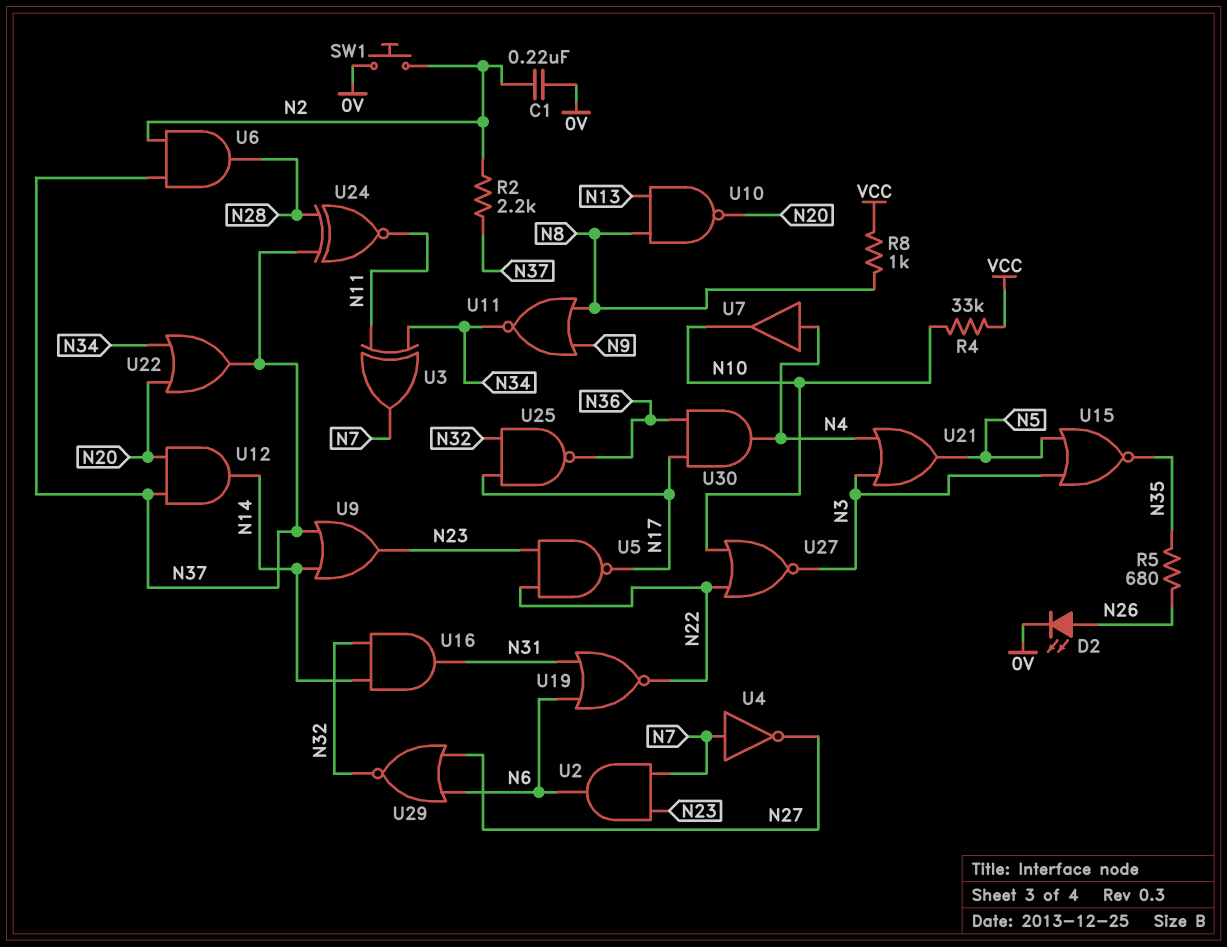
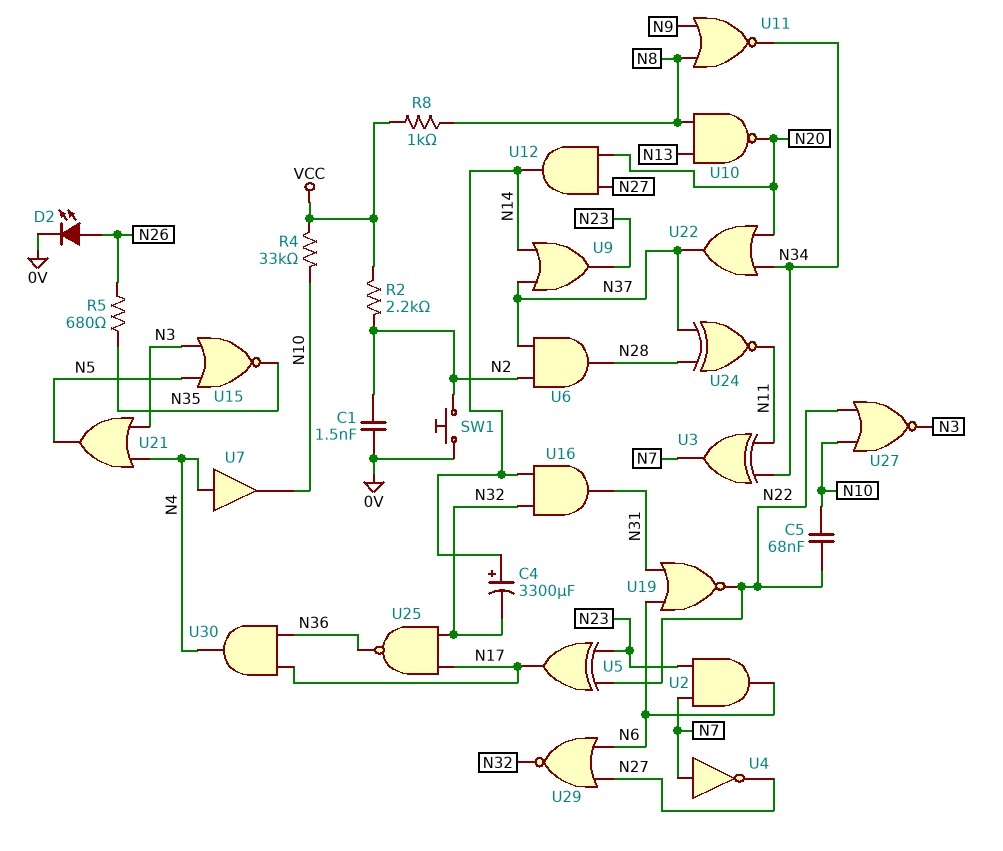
C1: 220nF (0V, N2) -> 1.5nF (0V, N2)
C4: none -> 3300uF (plus N14, minus N32)
C5: none -> 68nF (N10, N22)
R2: 2.2k (N2, N37) -> 2.2k (N2, VCC)
U5: NAND (in N22, in N23, out N17) -> XOR (in N22, in N23, out N17)
U12: AND (in N20, in N37, out N14) -> AND (in N20, in N27, out N14)

